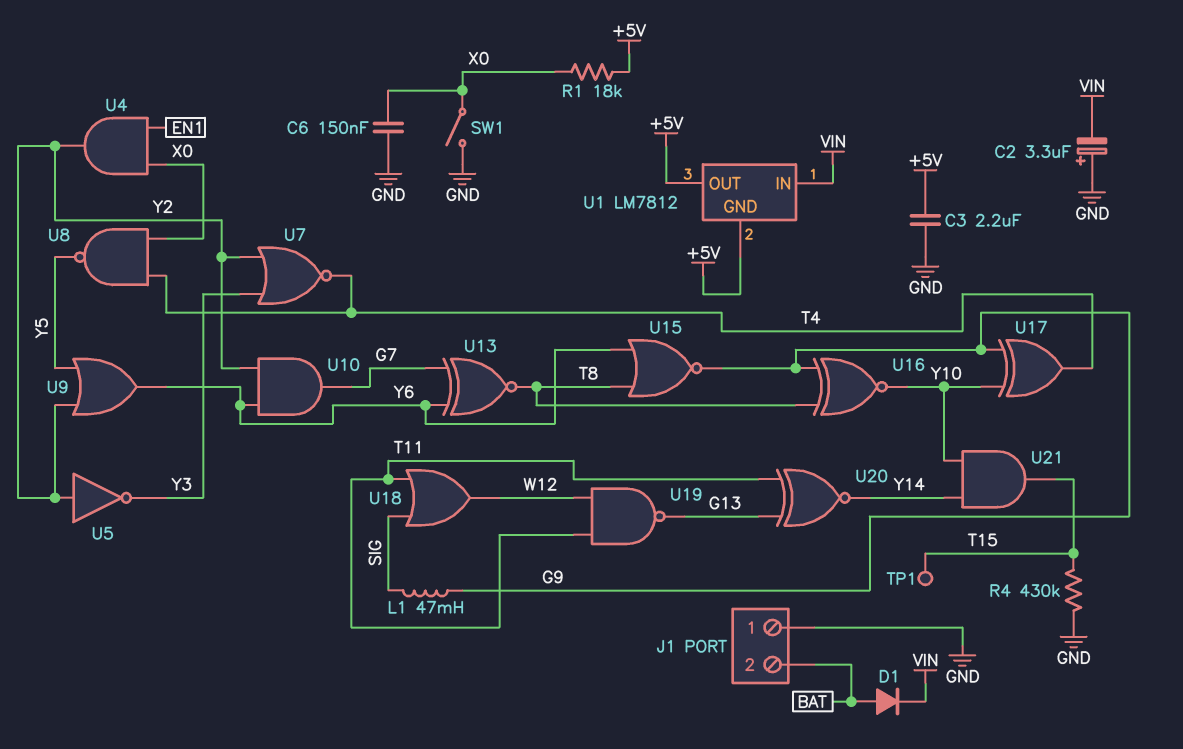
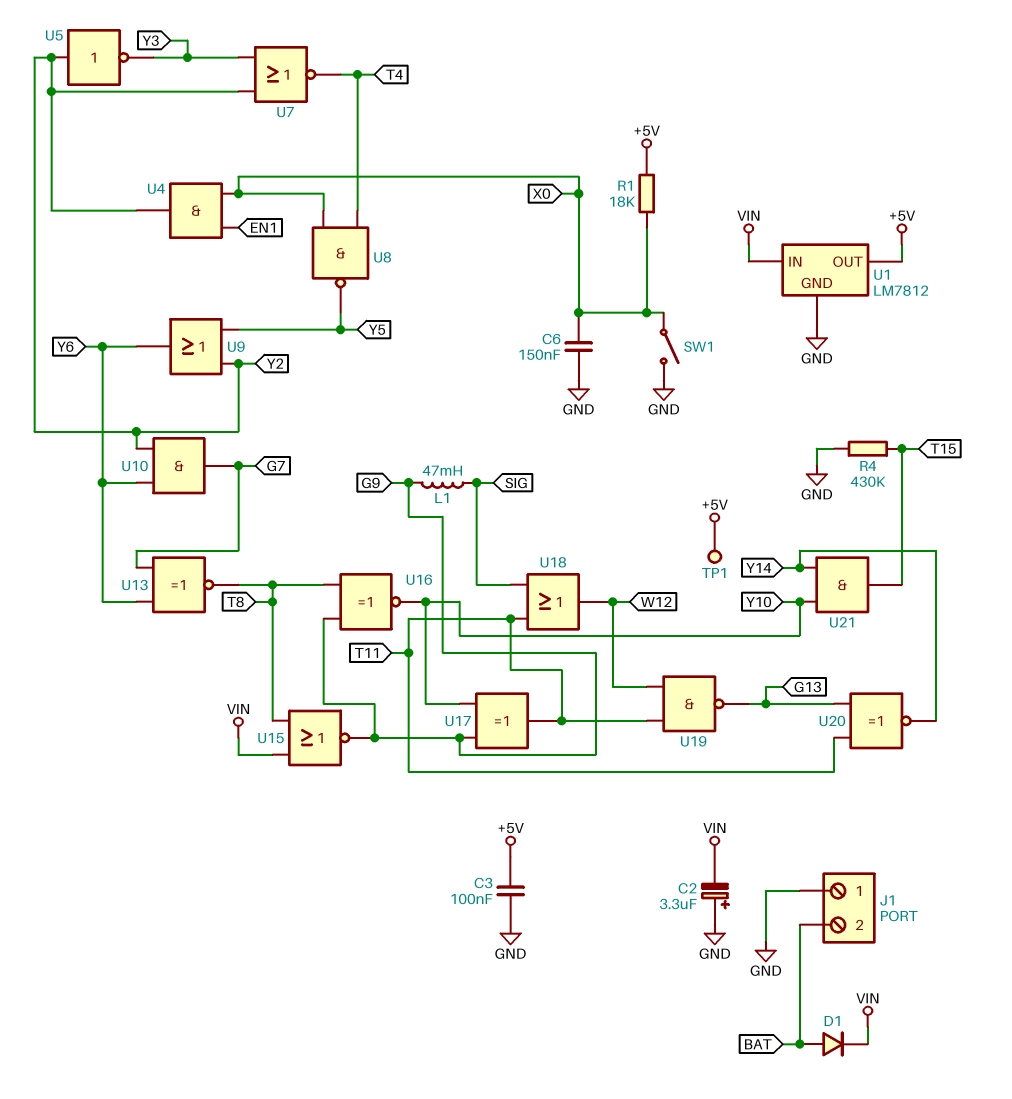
C3: 2.2uF (+5V, GND) -> 100nF (+5V, GND)
TP1: test point (T15) -> test point (+5V)
U1 pin GND: +5V -> GND
U15: NOR (in T8, in Y6, out G9) -> NOR (in T8, in VIN, out G9)
U17: XOR (in G9, in Y10, out T4) -> XOR (in G9, in Y10, out T11)

